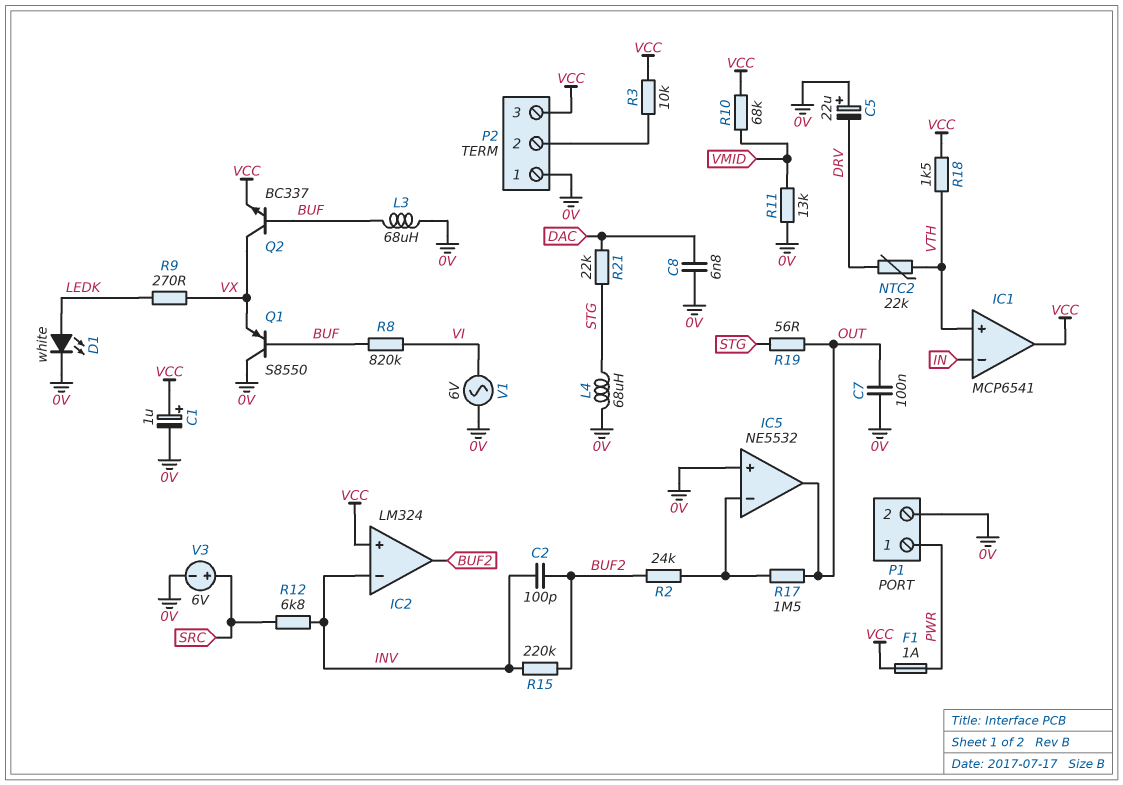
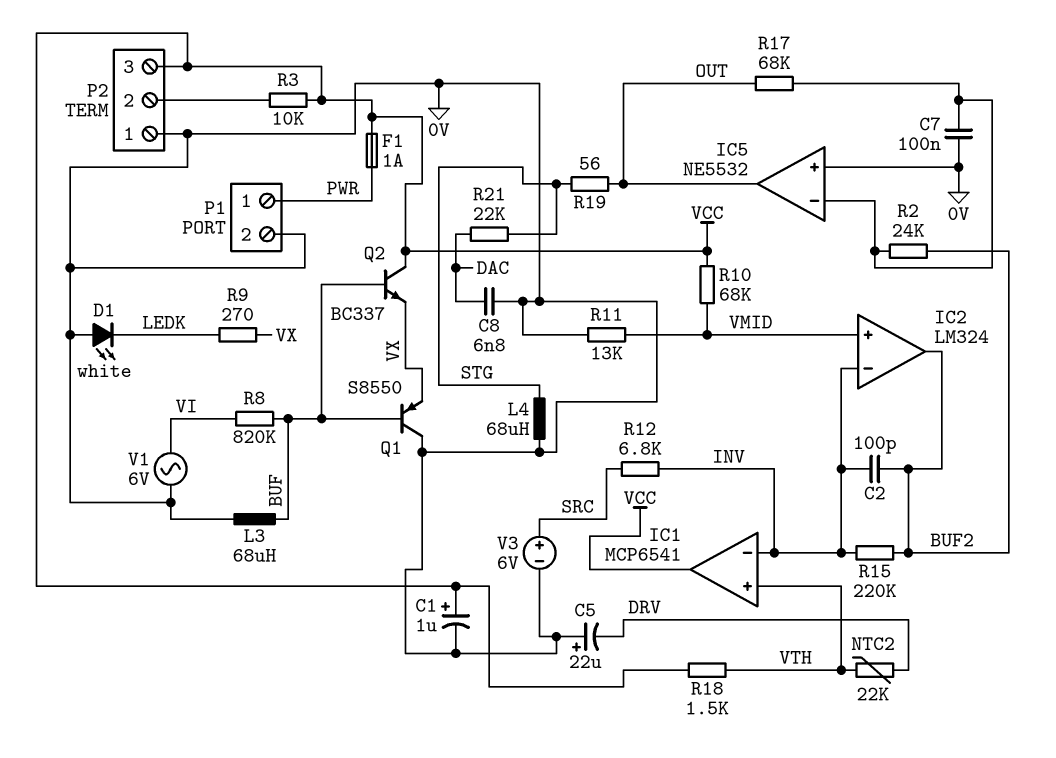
C7: 100nF (0V, OUT) -> 100nF (0V, IC5/in-)
D1: LED white (A LEDK, K 0V) -> LED white (A 0V, K LEDK)
IC1 pin in-: IN -> INV
IC2 pin in+: VCC -> VMID
Q2: NPN BC337 (B BUF, C VX, E VCC) -> NPN BC337 (B BUF, C VCC, E VX)
R17: 1.5M (IC5/in-, OUT) -> 68k (IC5/in-, OUT)

